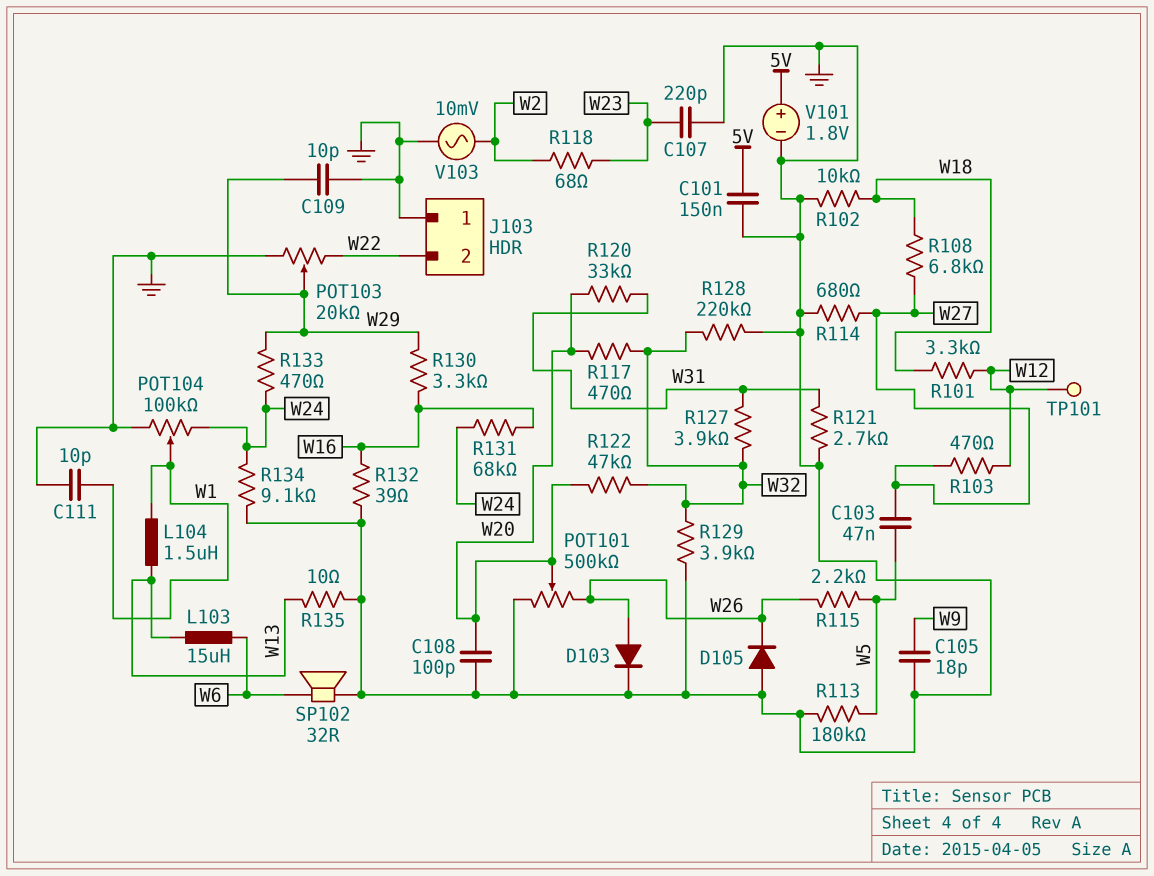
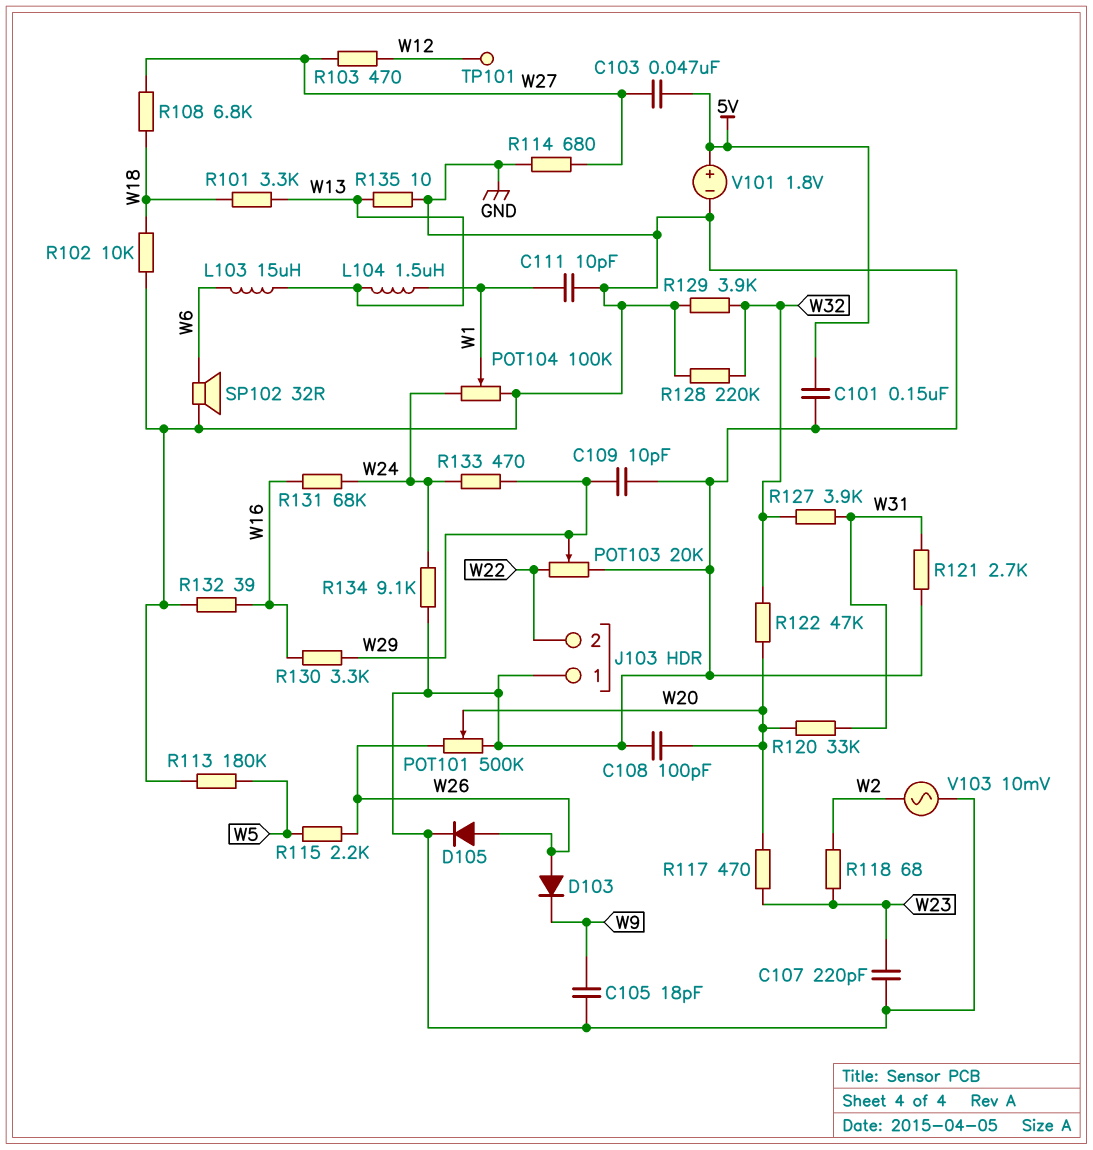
C103: 47nF (W5, W27) -> 47nF (5V, W27)
D103: diode (A W26, K GND) -> diode (A W26, K W9)
D105: diode (A GND, K W26) -> diode (A W26, K GND)
R101: 3.3k (W12, W18) -> 3.3k (W13, W18)
R117: 470 (W20, W32) -> 470 (W20, W23)

